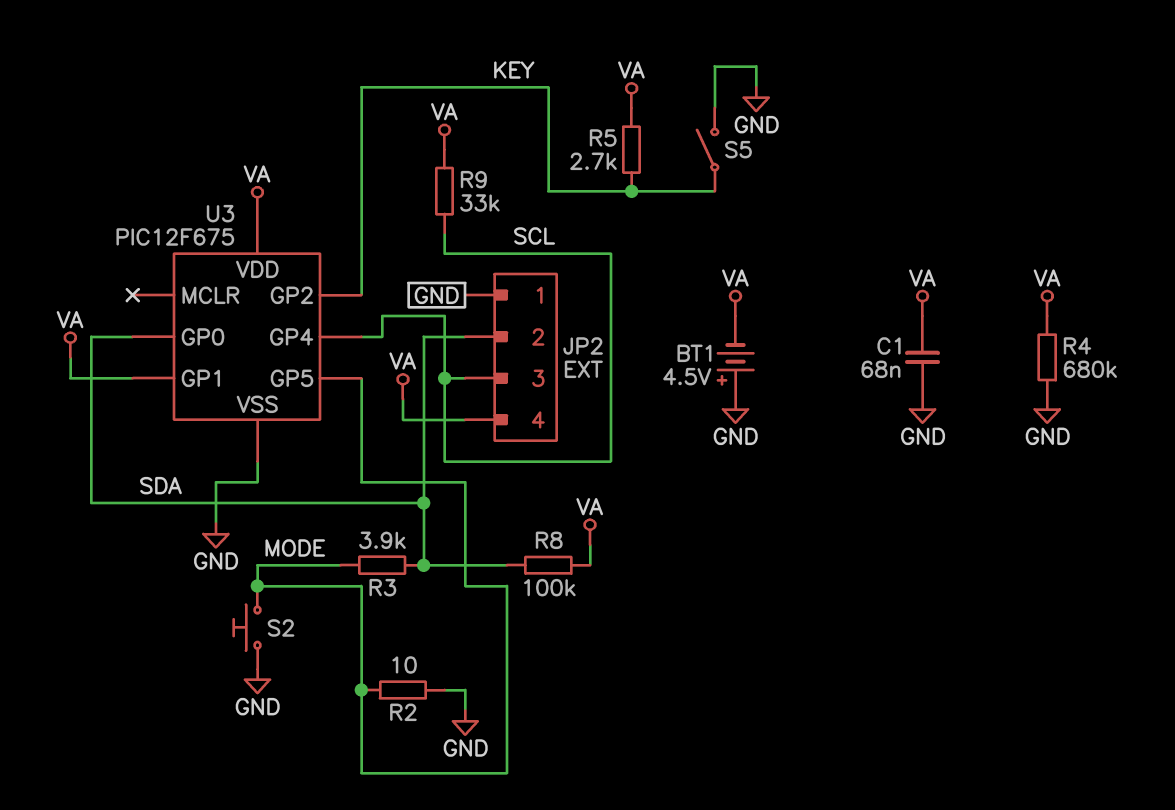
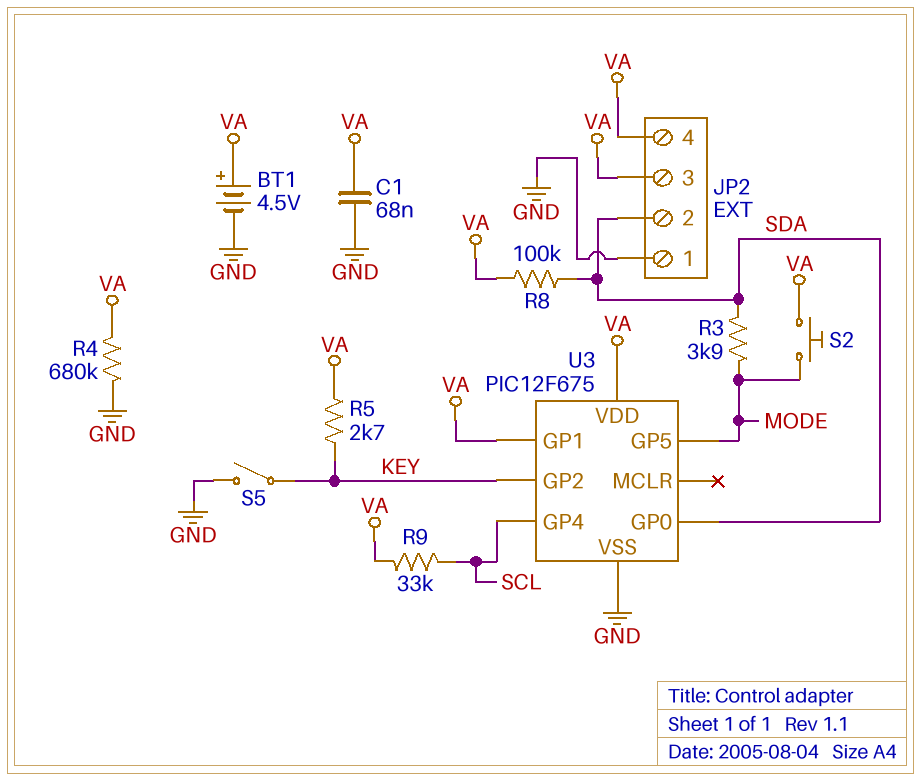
BT1: 4.5V (plus GND, minus VA) -> 4.5V (plus VA, minus GND)
JP2 pin 3: SCL -> VA
R2: 10 (GND, MODE) -> none
S2: button (GND, MODE) -> button (MODE, VA)

